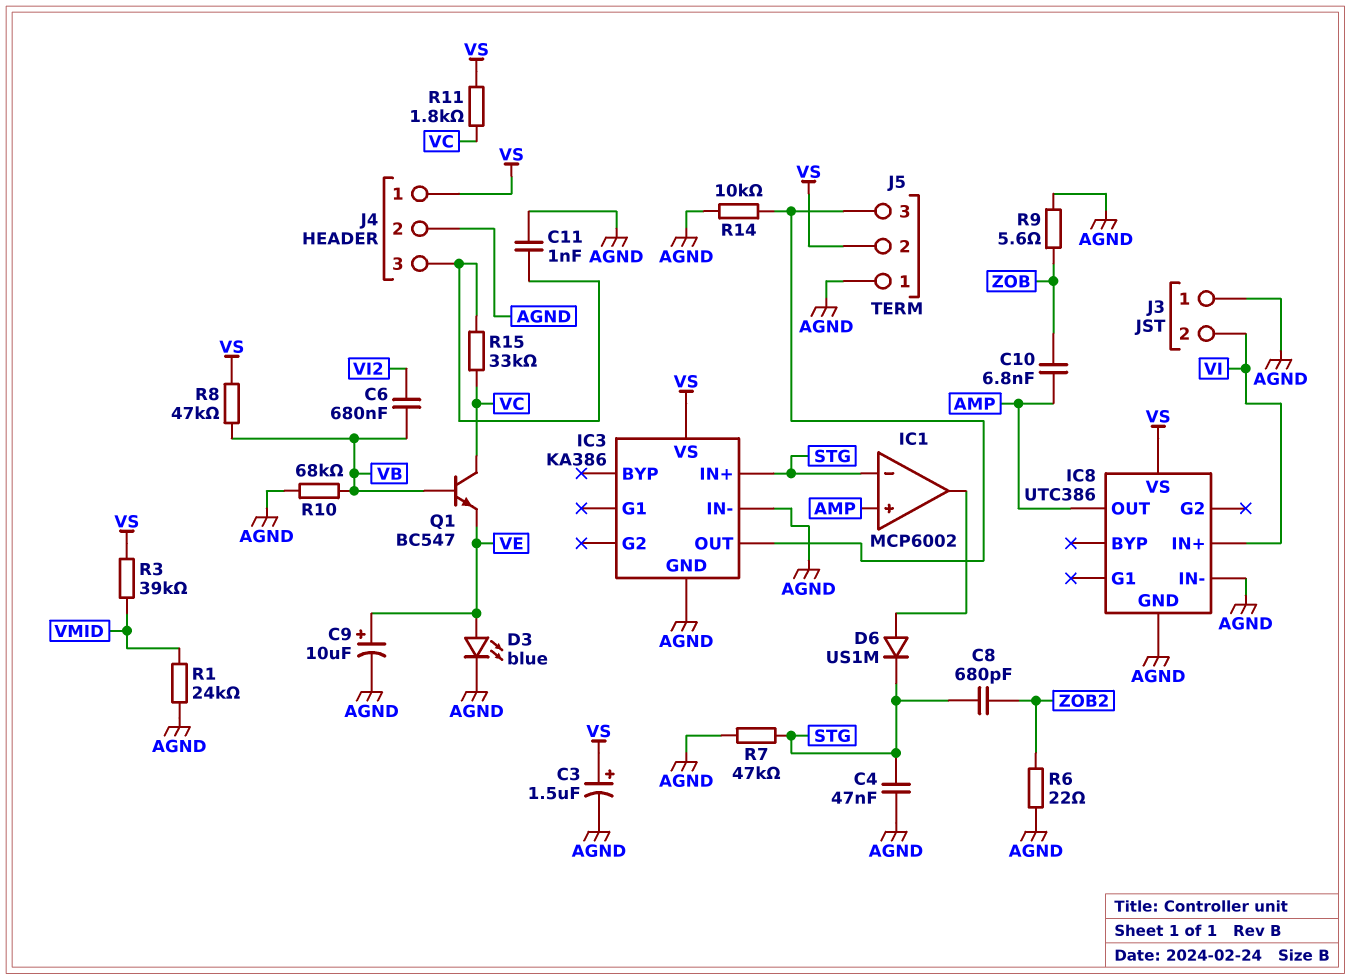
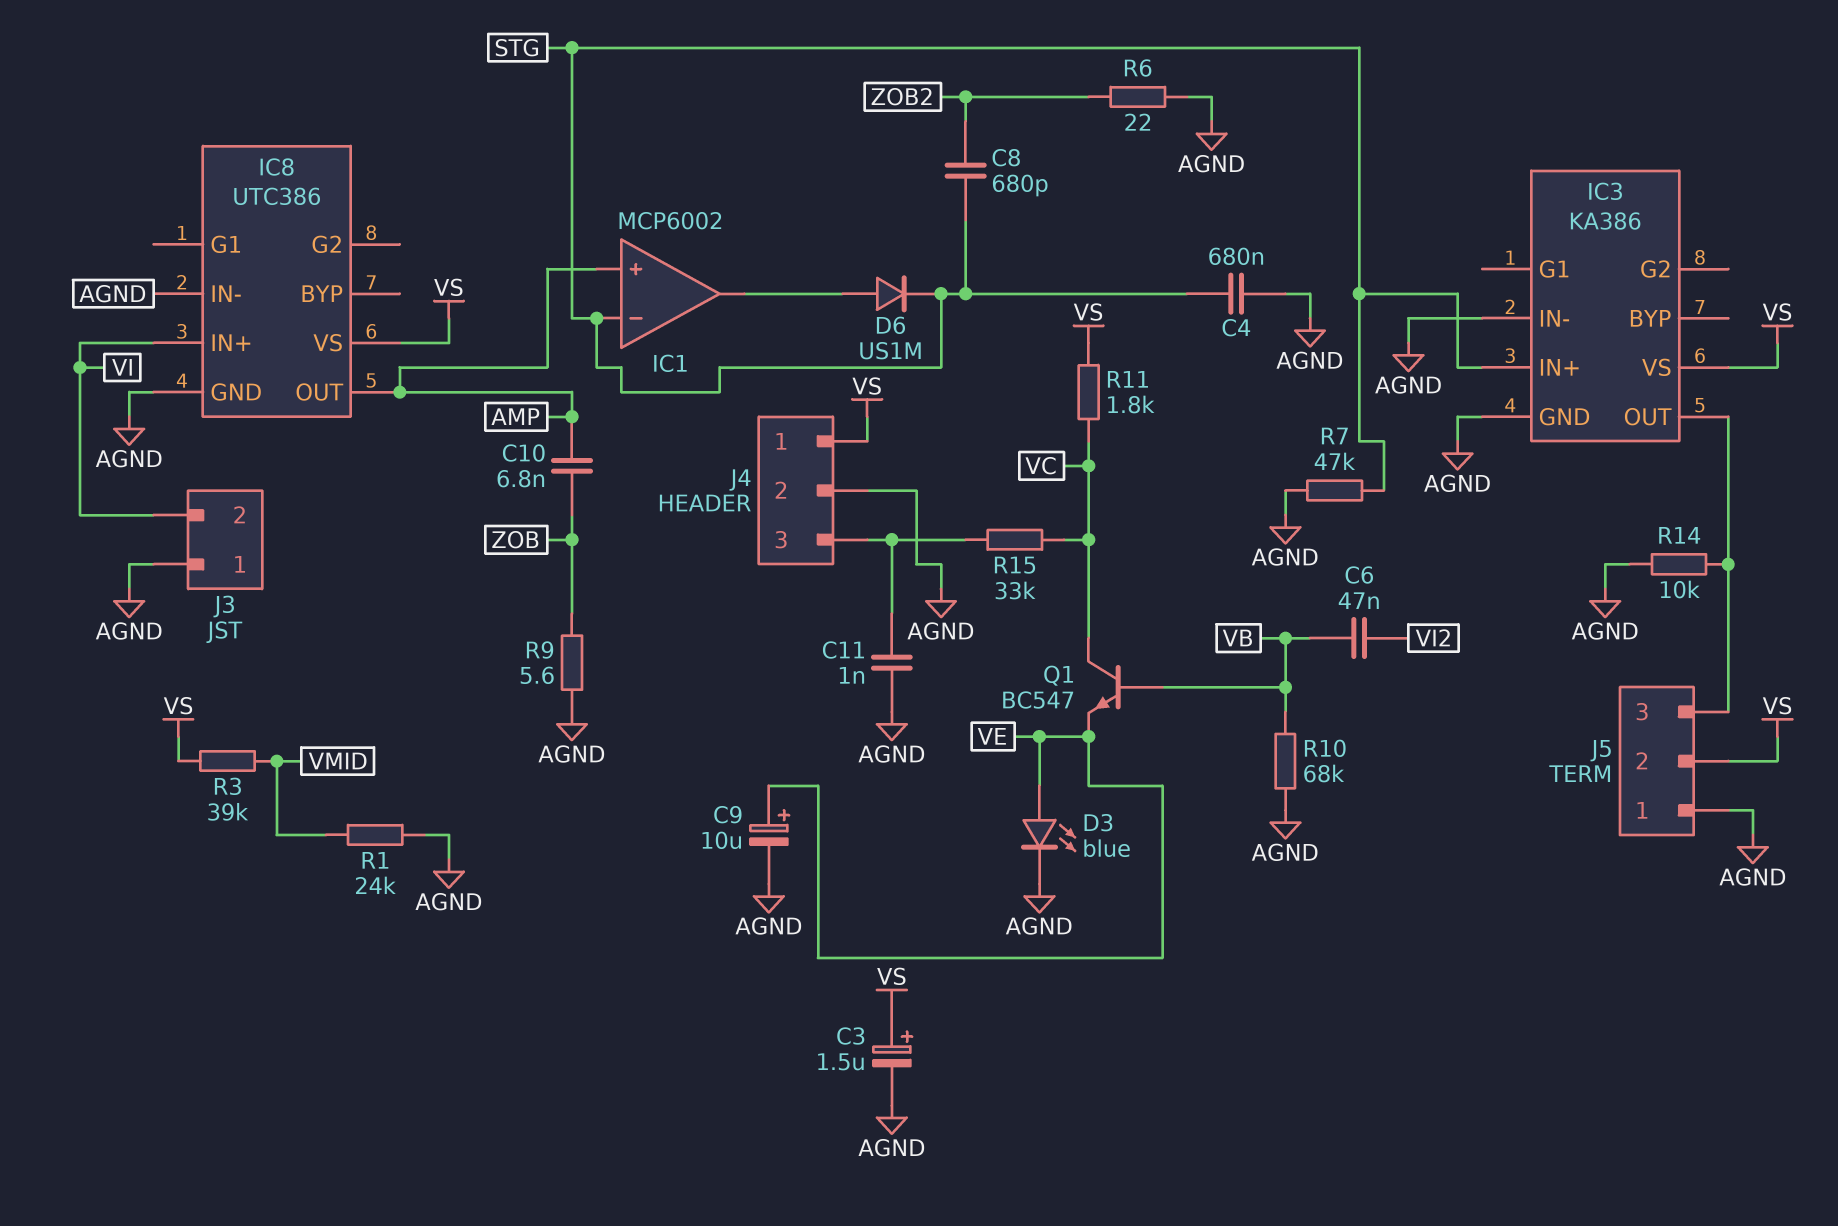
C4: 47nF (AGND, STG) -> 680nF (AGND, STG)
C6: 680nF (VB, VI2) -> 47nF (VB, VI2)
R8: 47k (VB, VS) -> none

